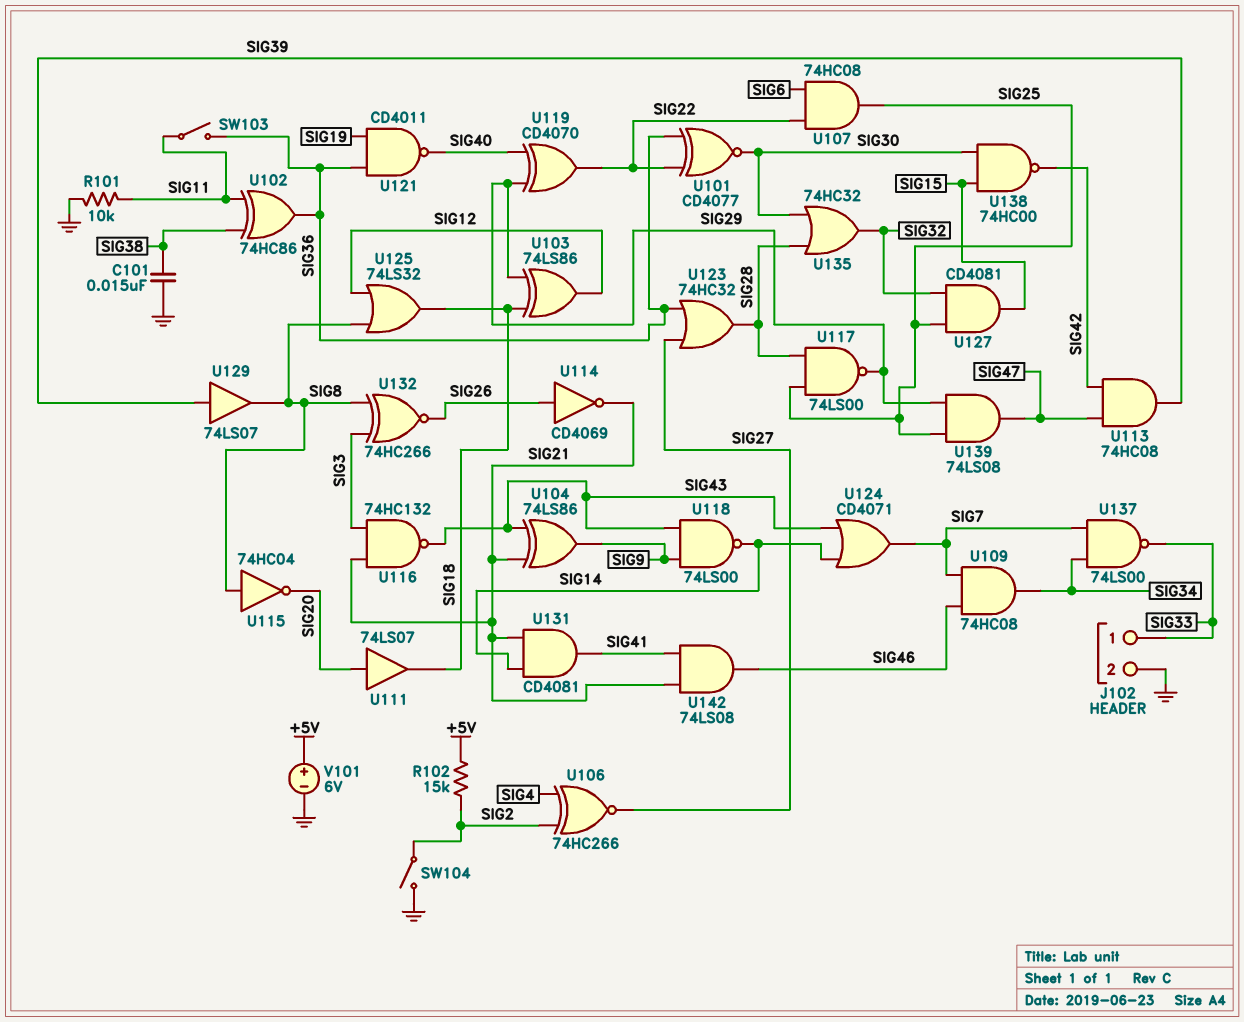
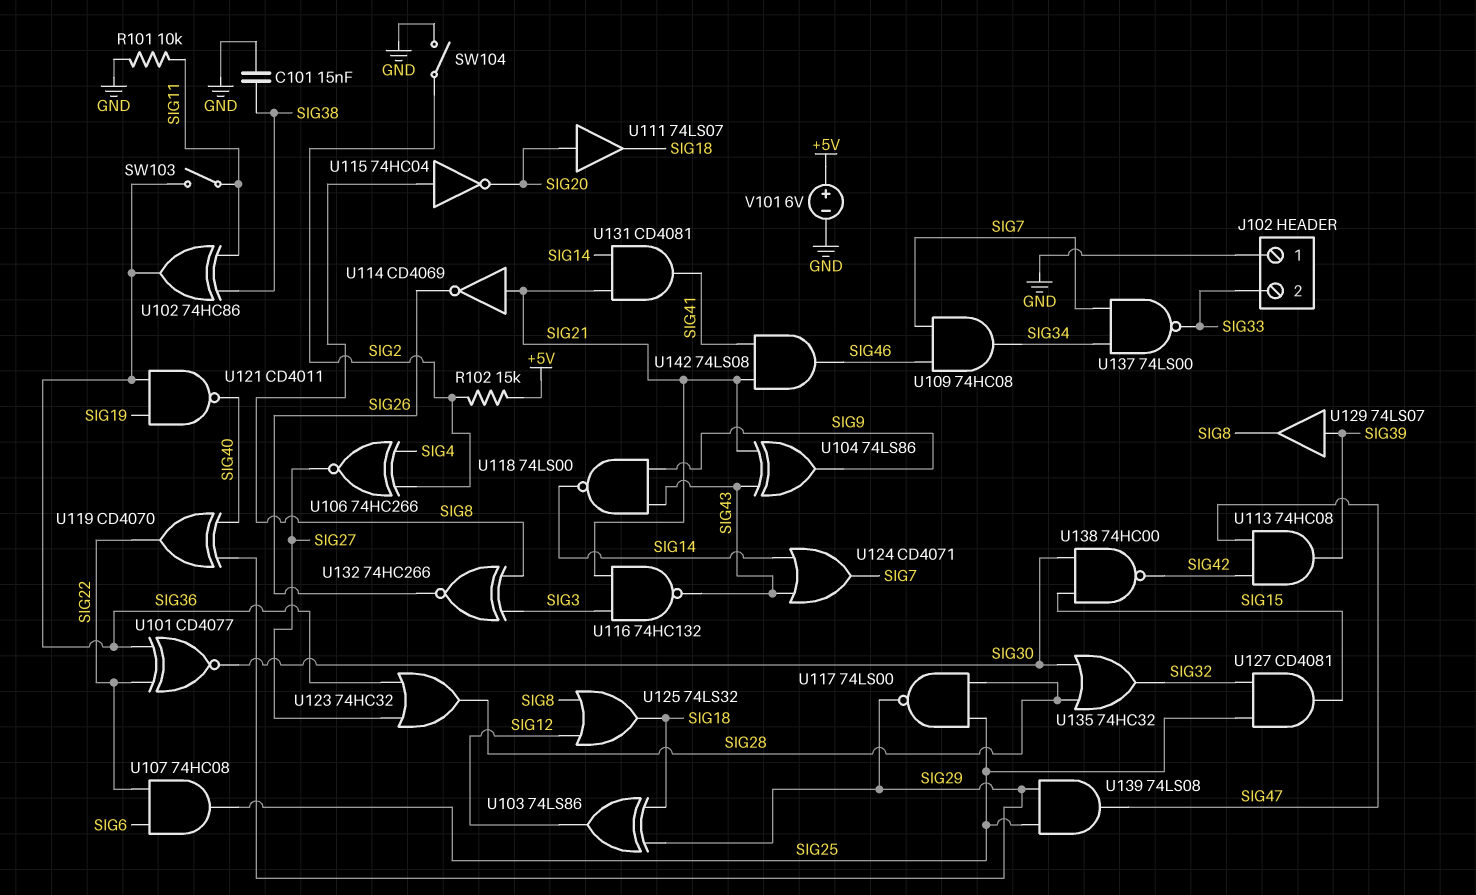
J102 pin 1: SIG33 -> GND
J102 pin 2: GND -> SIG33
U114: NOT CD4069 (in SIG26, out SIG21) -> NOT CD4069 (in SIG21, out SIG26)

